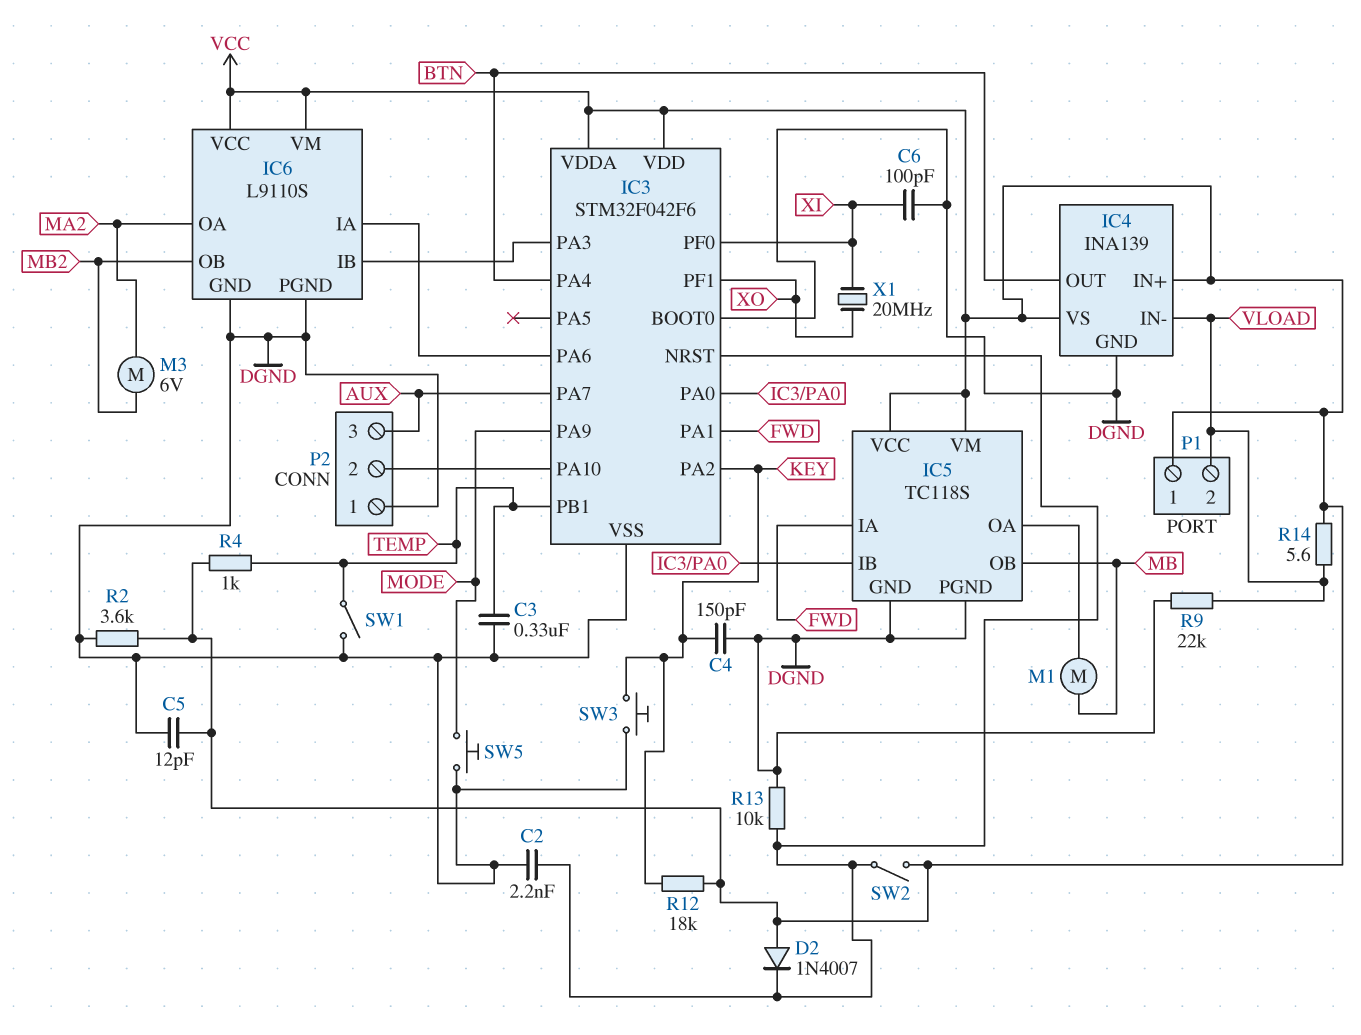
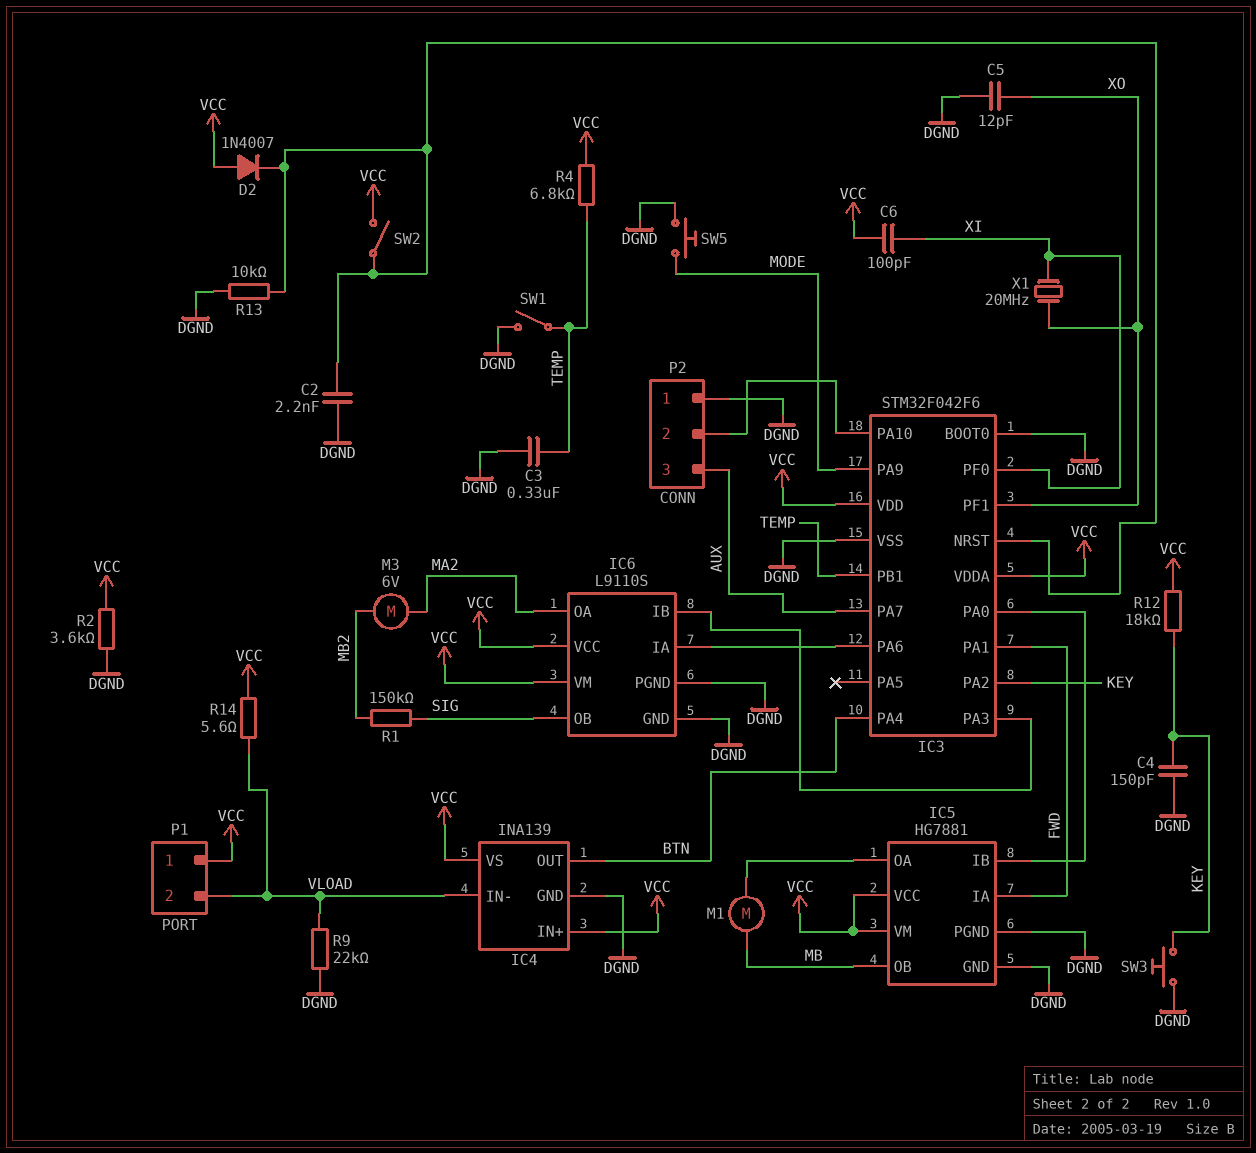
C5: 12pF (DGND, VCC) -> 12pF (DGND, XO)
C6: 100pF (DGND, XI) -> 100pF (VCC, XI)
IC5: TC118S -> HG7881
IC6 pin OB: MB2 -> SIG
R1: none -> 150k (MB2, SIG)
R4: 1k (TEMP, VCC) -> 6.8k (TEMP, VCC)

